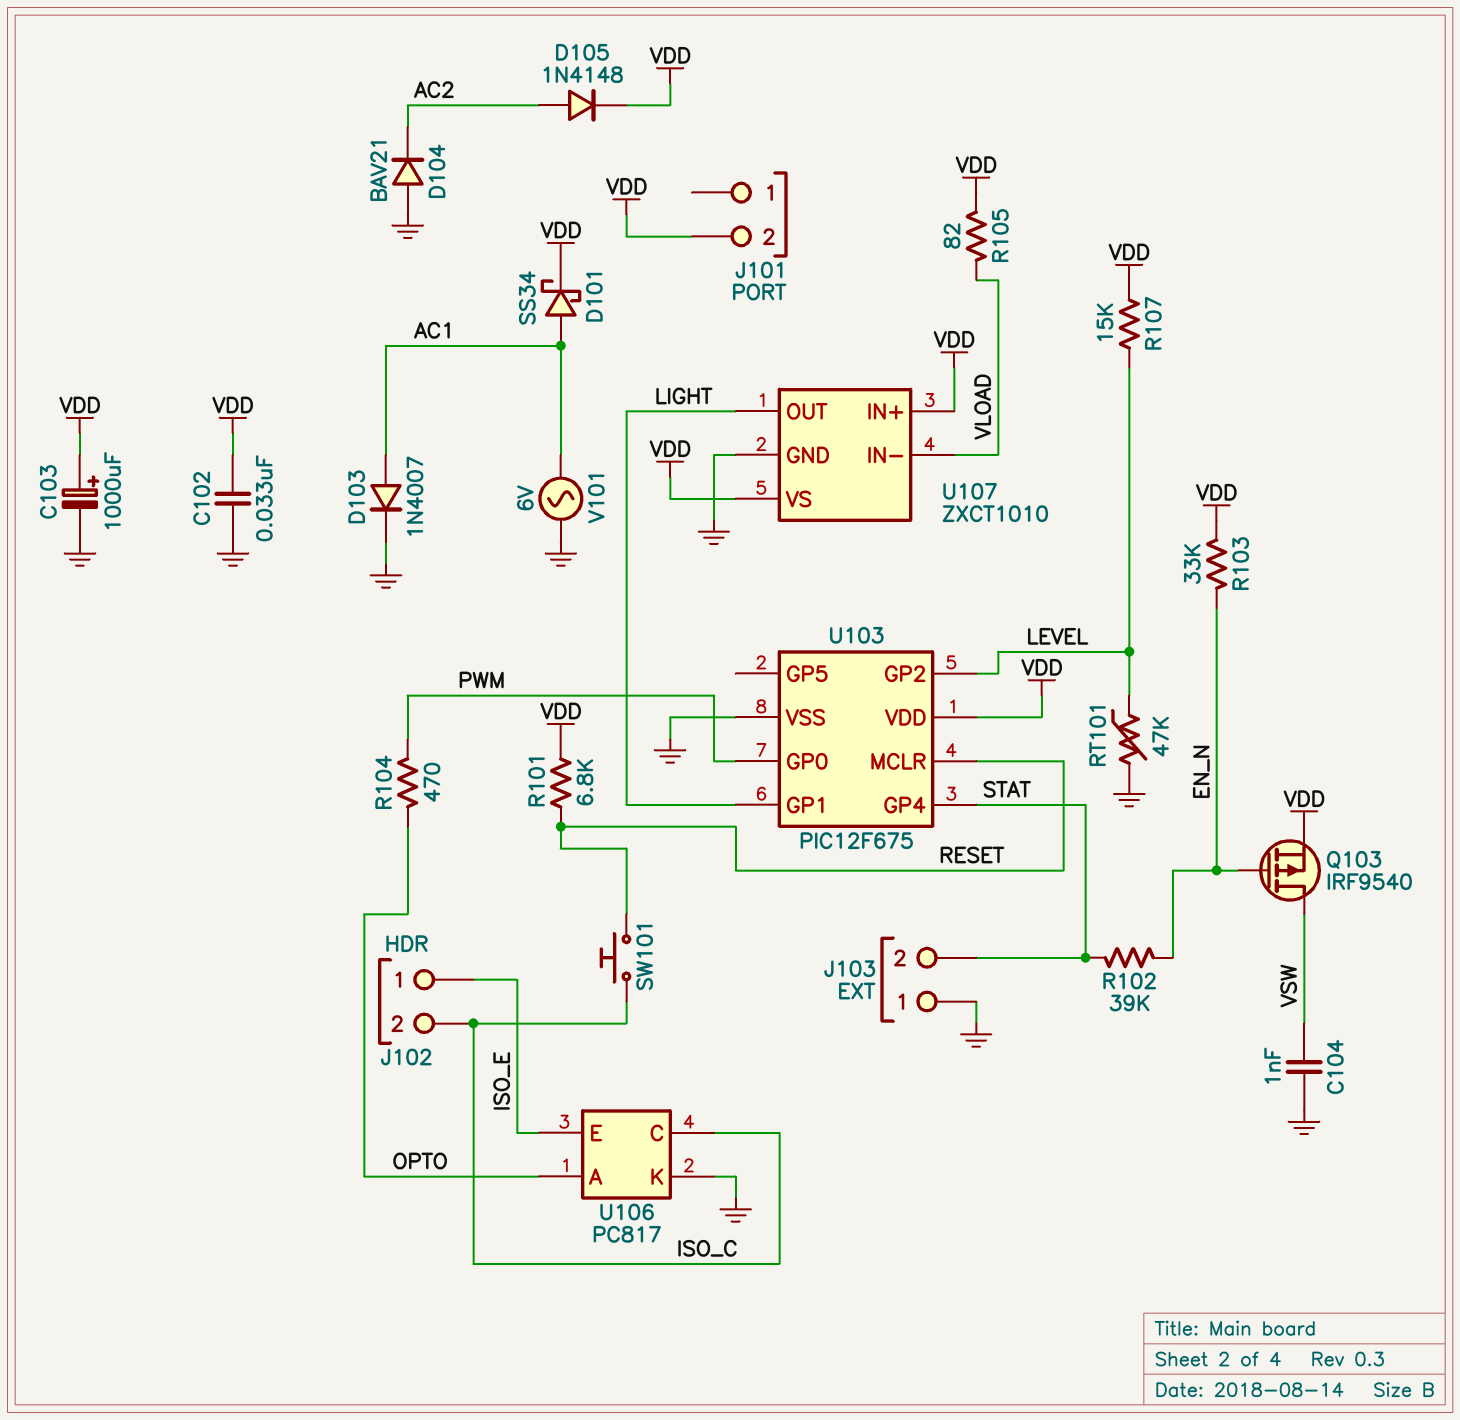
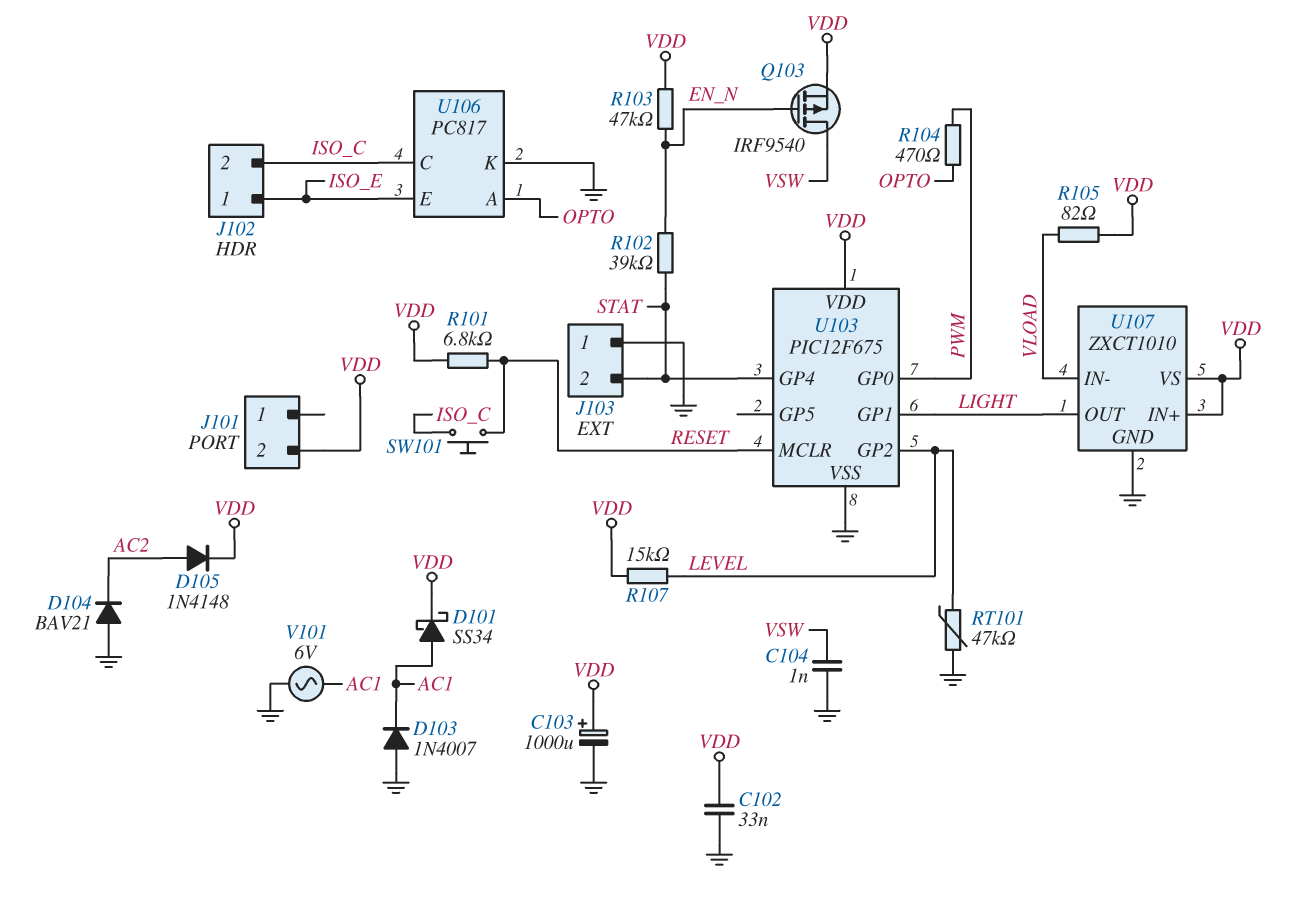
D103: diode 1N4007 (A AC1, K GND) -> diode 1N4007 (A GND, K AC1)
R103: 33k (EN_N, VDD) -> 47k (EN_N, VDD)

